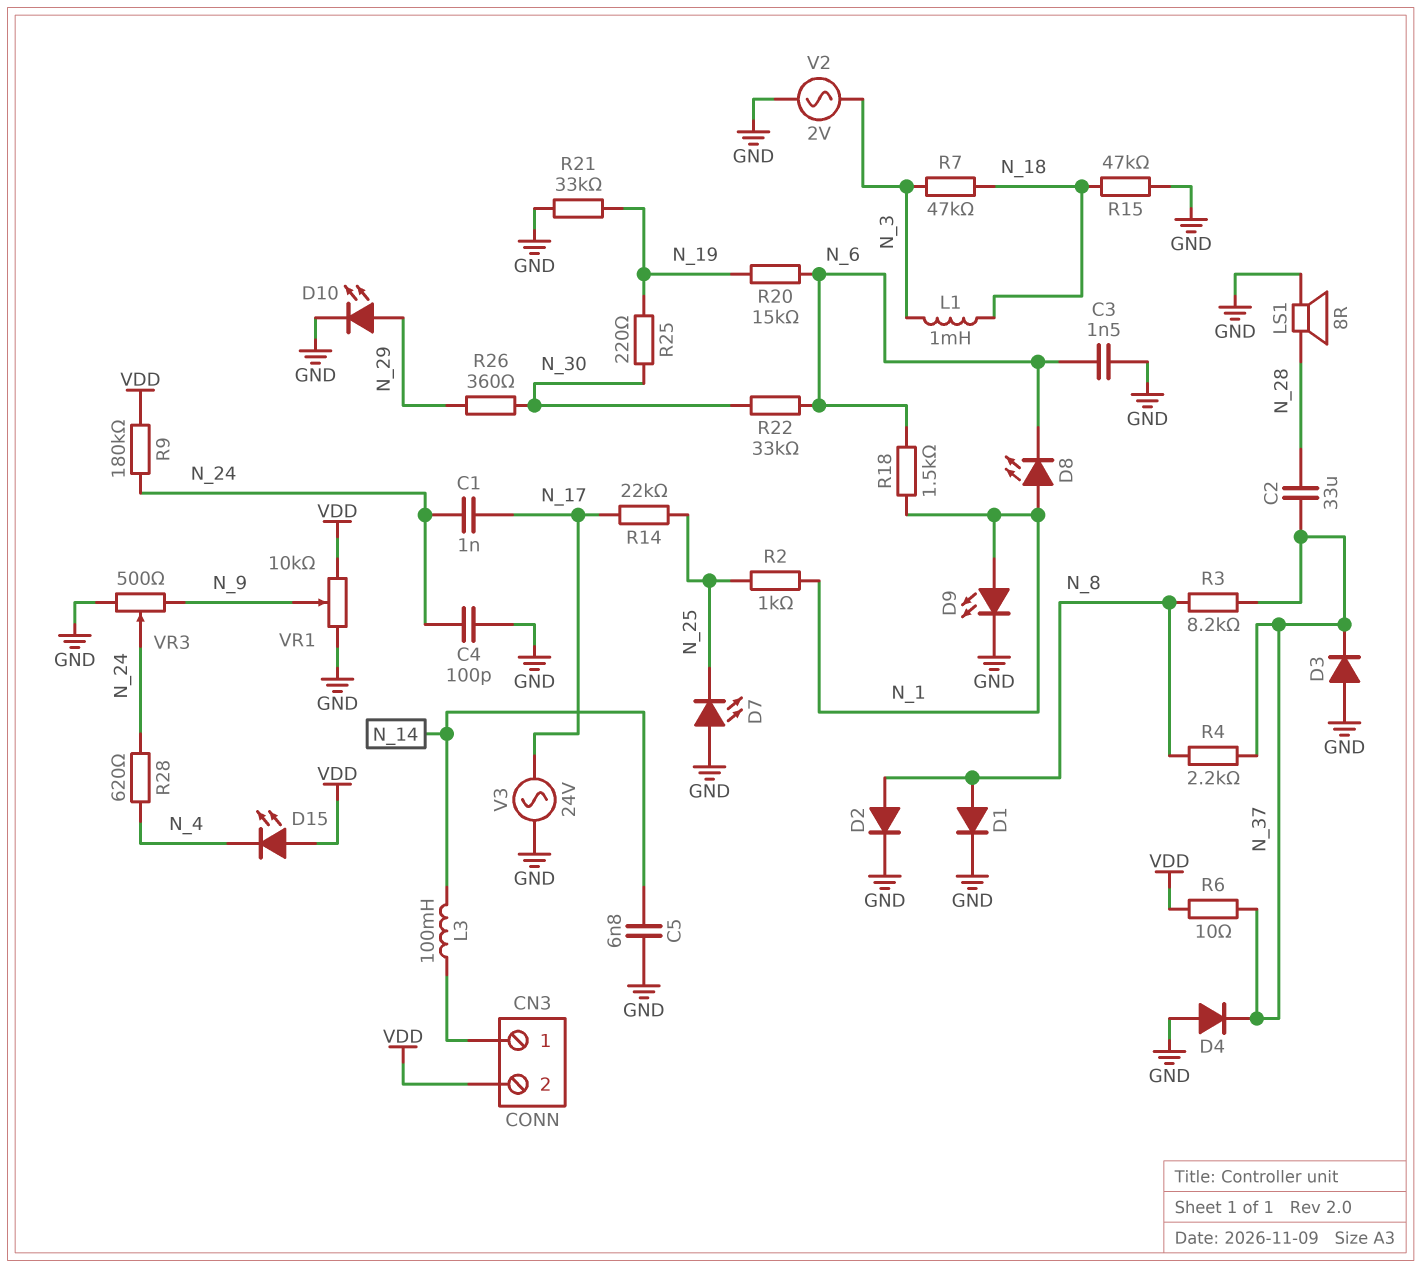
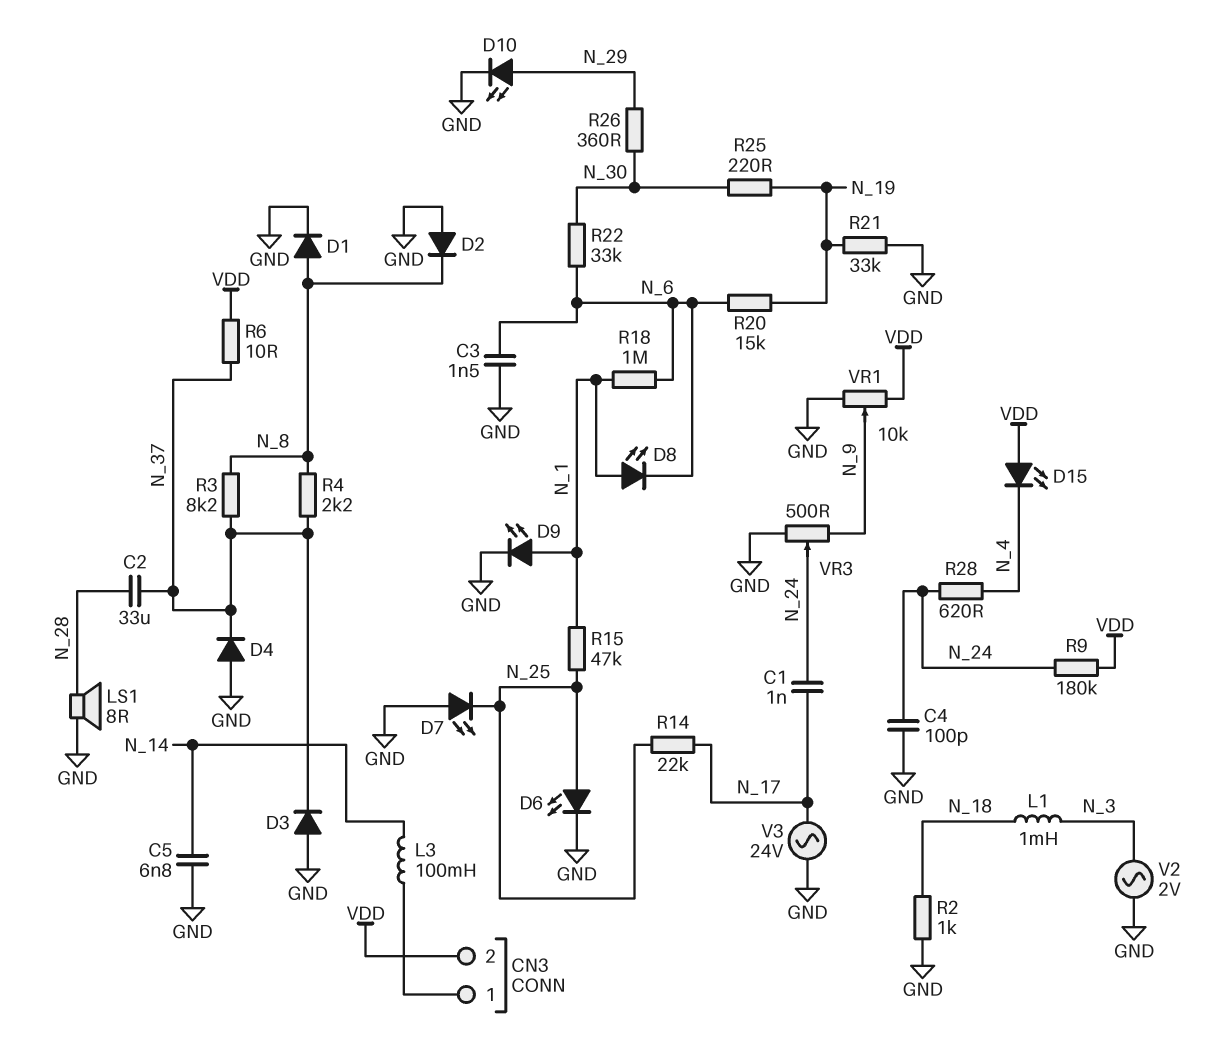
D2: diode (A N_8, K GND) -> diode (A GND, K N_8)
D6: none -> LED (A N_25, K GND)
R2: 1k (N_1, N_25) -> 1k (GND, N_18)
R7: 47k (N_3, N_18) -> none
R15: 47k (GND, N_18) -> 47k (N_1, N_25)
R18: 1.5k (N_1, N_6) -> 1M (N_1, N_6)

